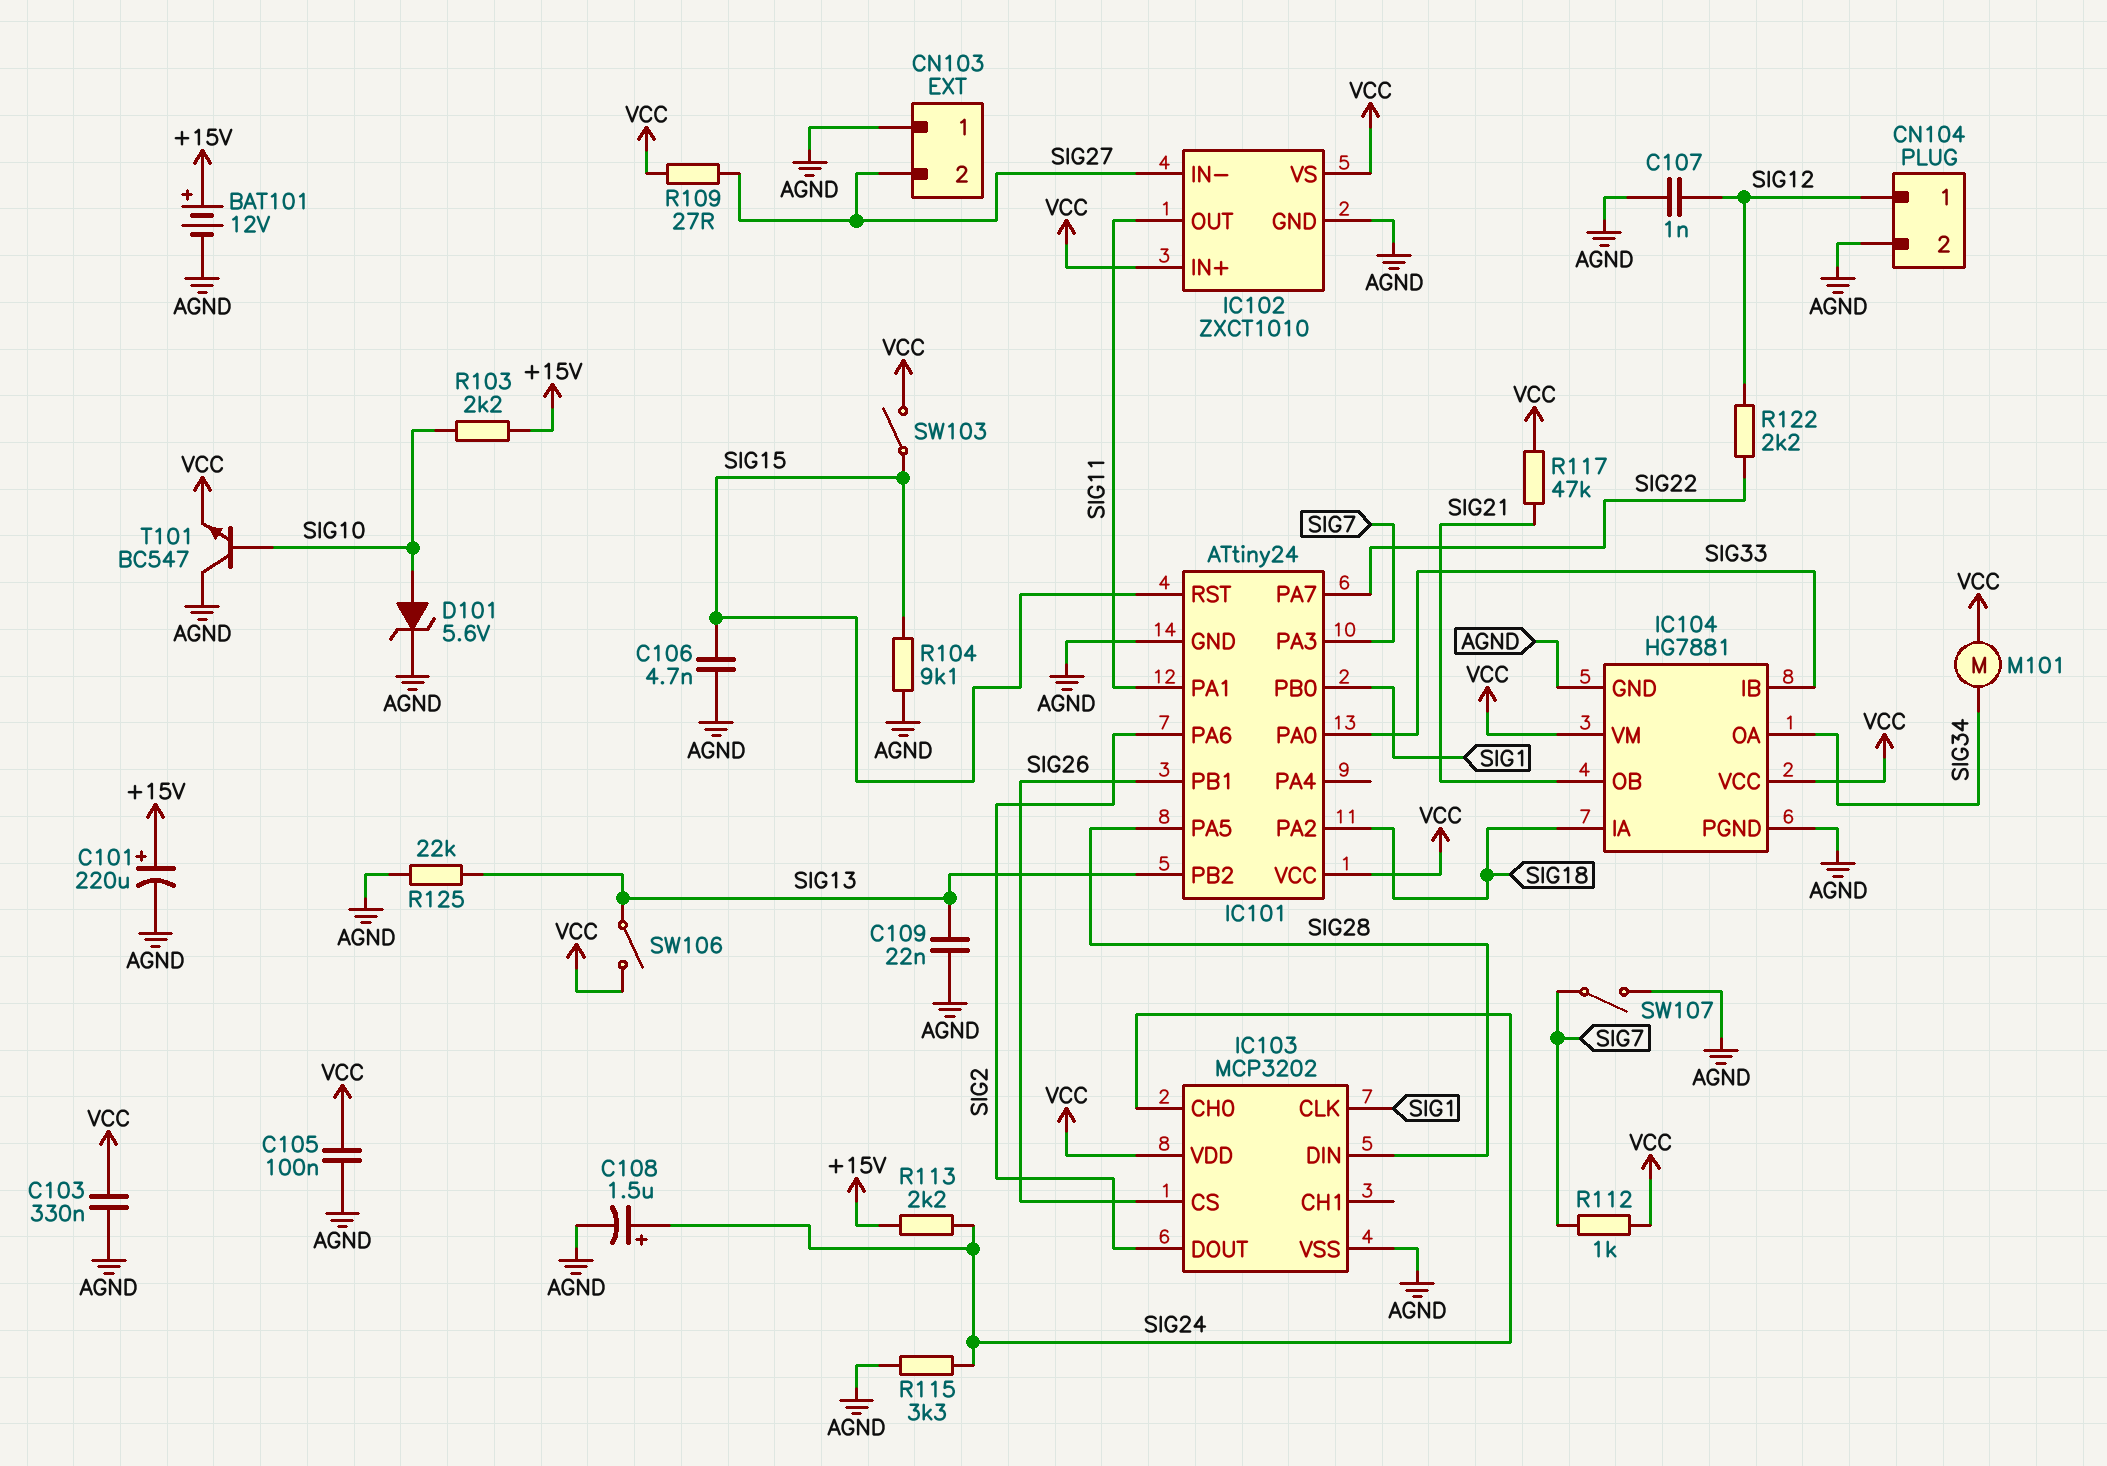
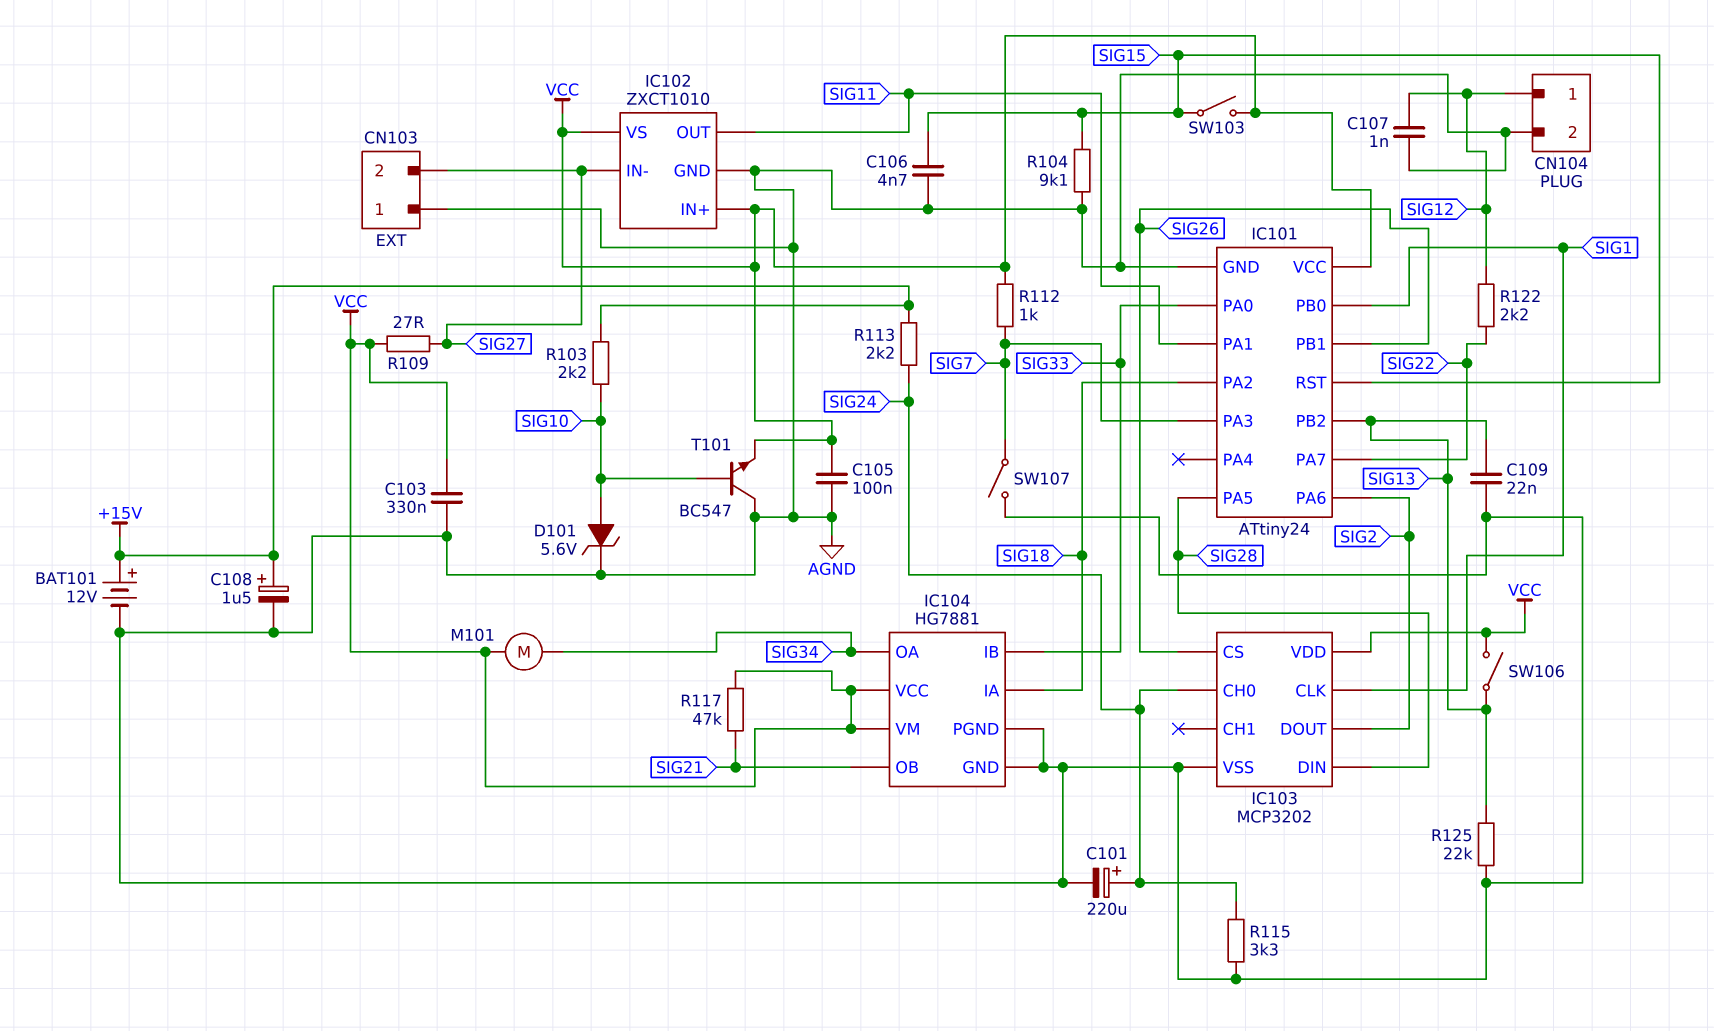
C101: 220uF (plus +15V, minus AGND) -> 220uF (plus SIG24, minus AGND)
C108: 1.5uF (plus SIG24, minus AGND) -> 1.5uF (plus +15V, minus AGND)

